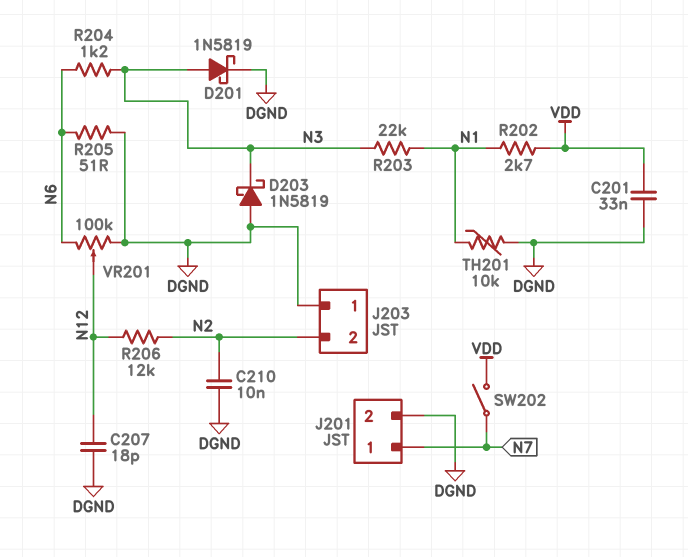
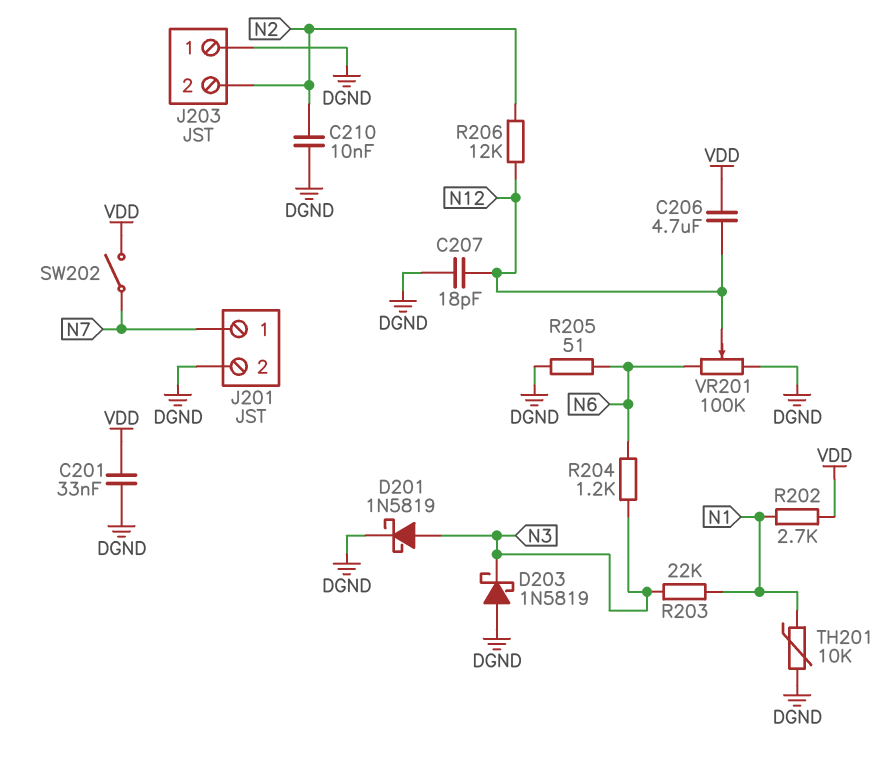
C206: none -> 4.7uF (N12, VDD)

